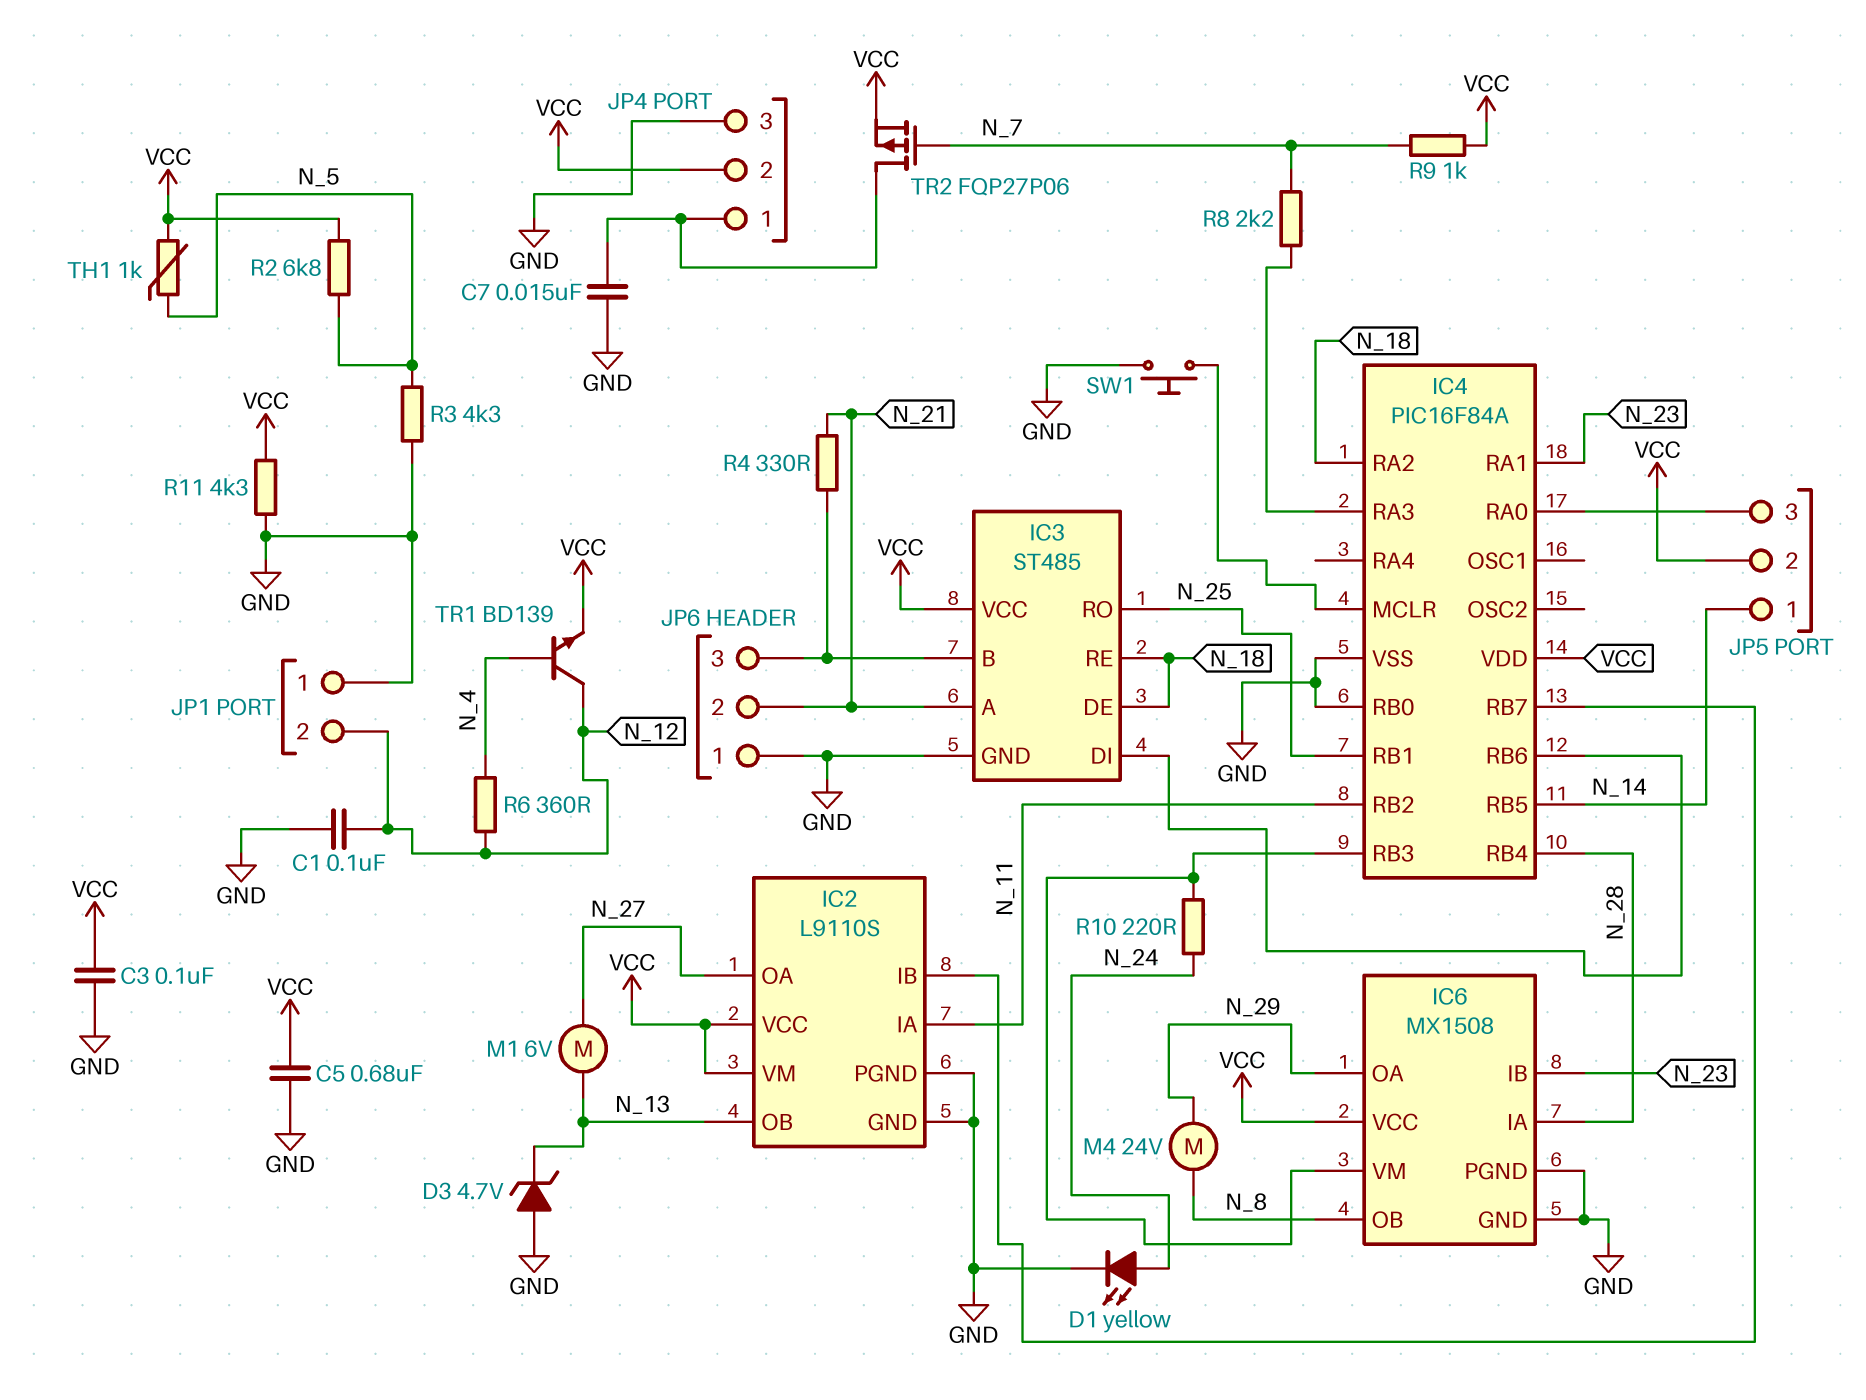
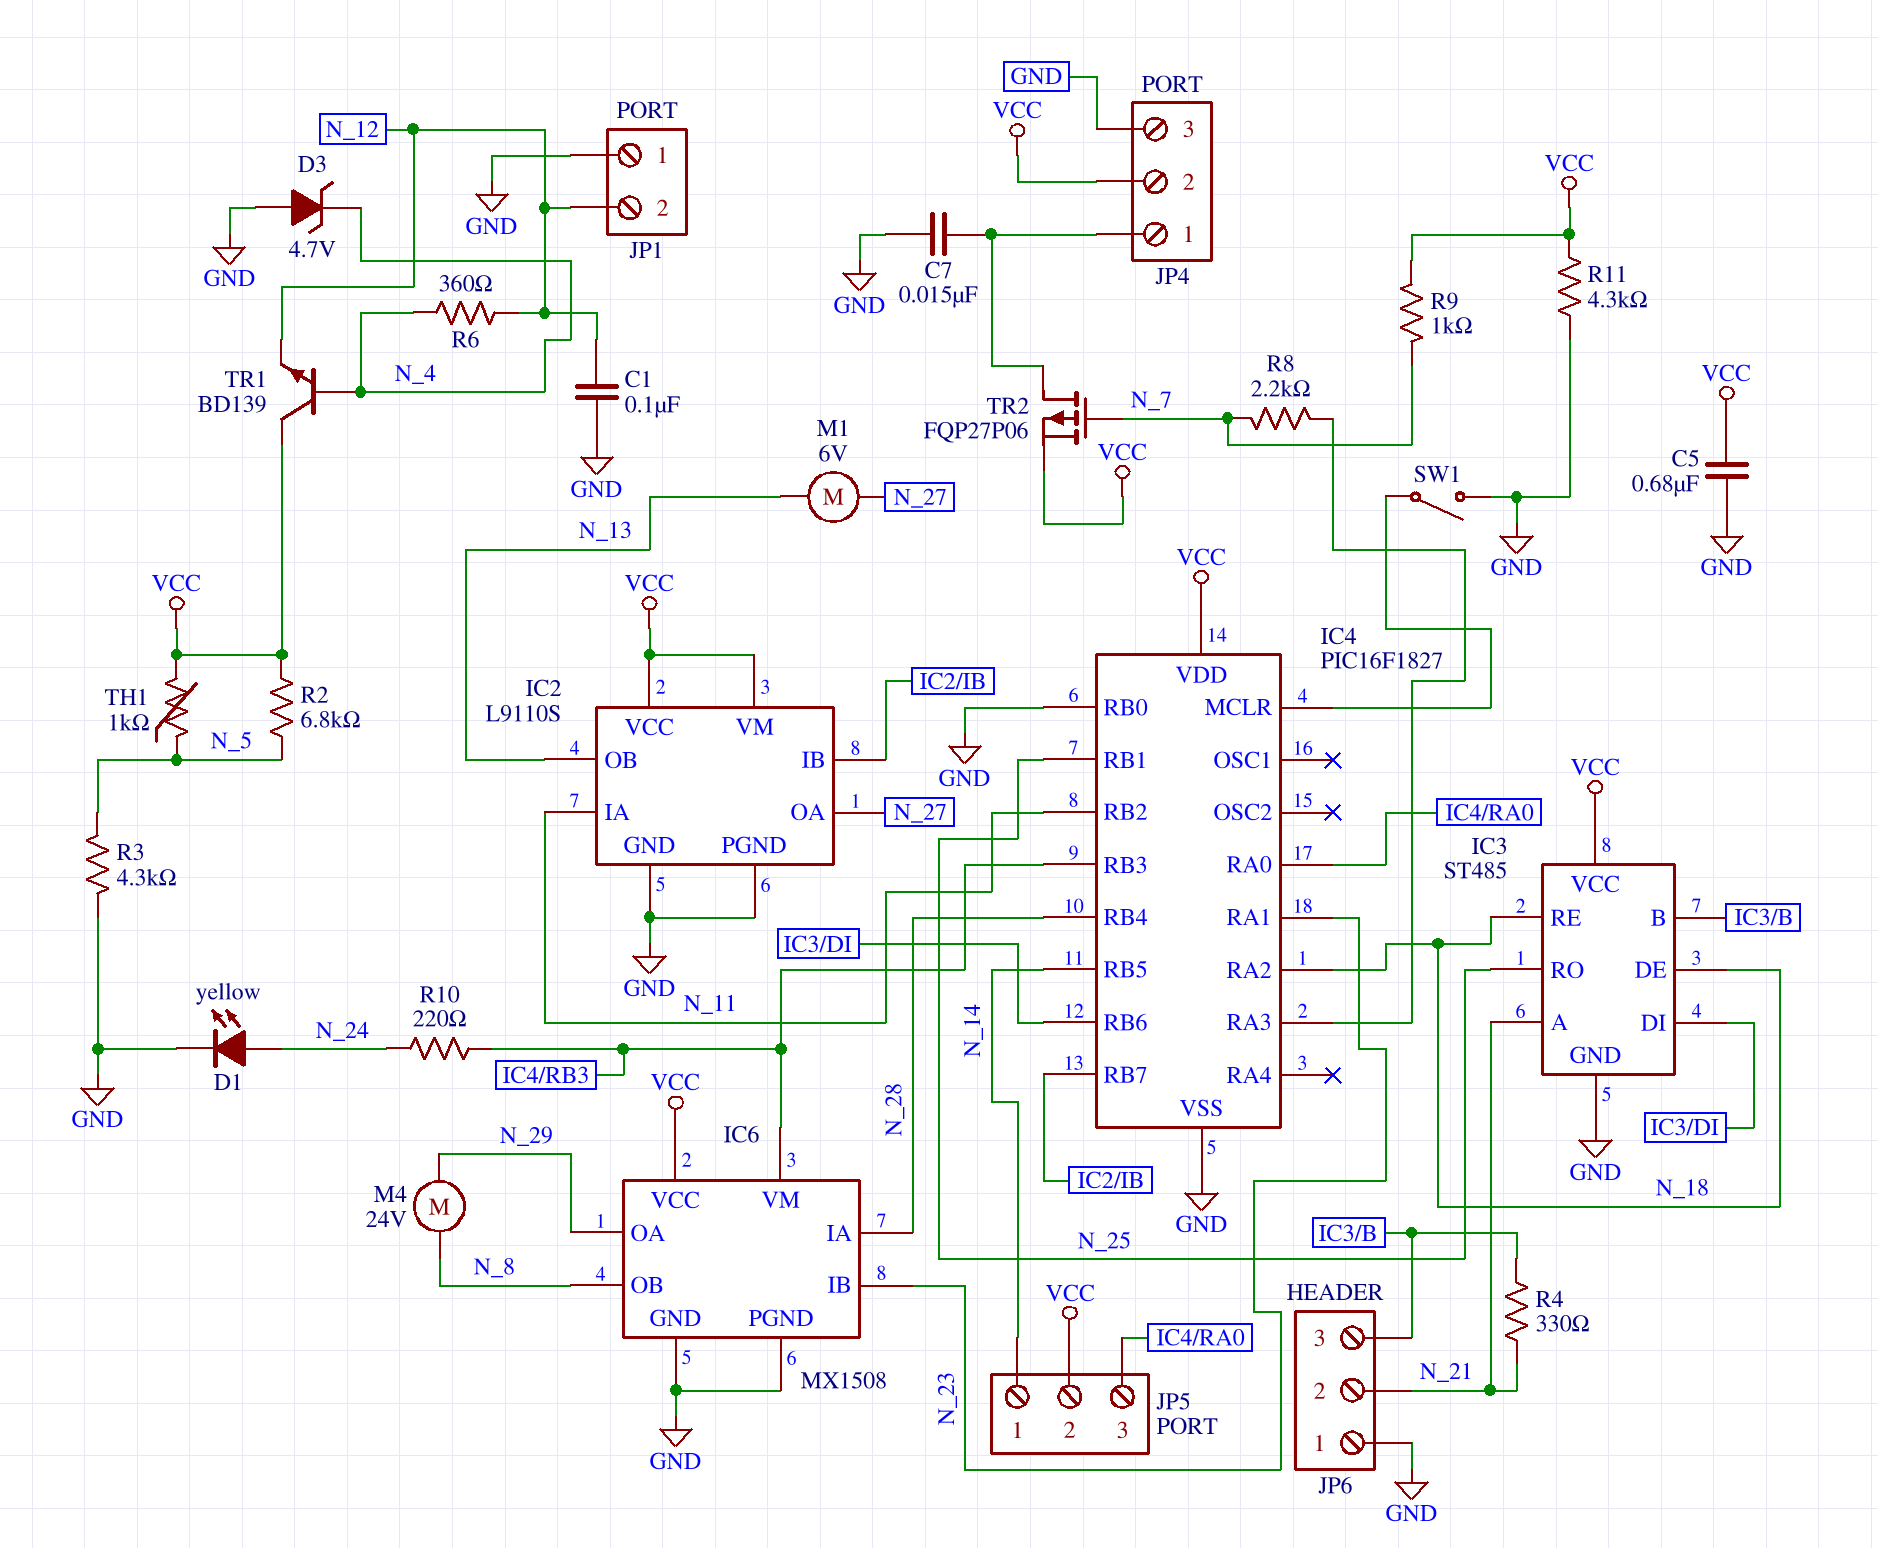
C3: 100nF (GND, VCC) -> none
D3: zener 4.7V (A GND, K N_13) -> zener 4.7V (A GND, K N_4)
IC4: PIC16F84A -> PIC16F1827
SW1: button (GND, IC4/MCLR) -> switch (GND, IC4/MCLR)
TR1: NPN BD139 (B N_4, C N_12, E VCC) -> NPN BD139 (B N_4, C VCC, E N_12)

